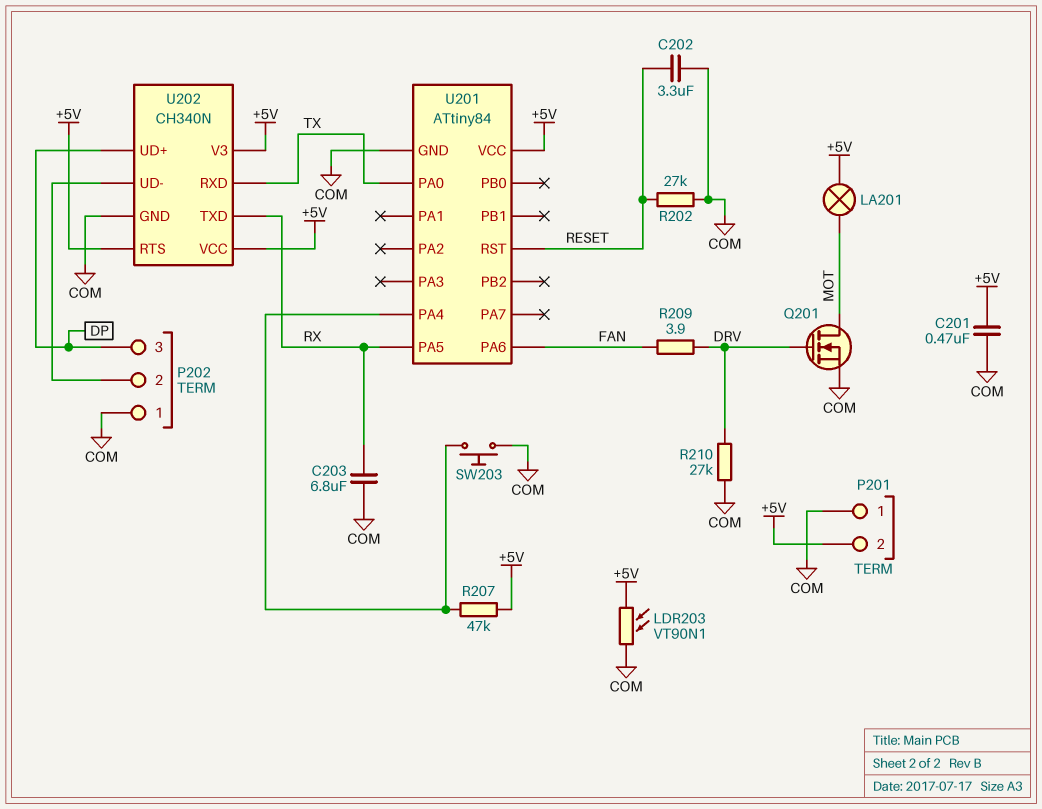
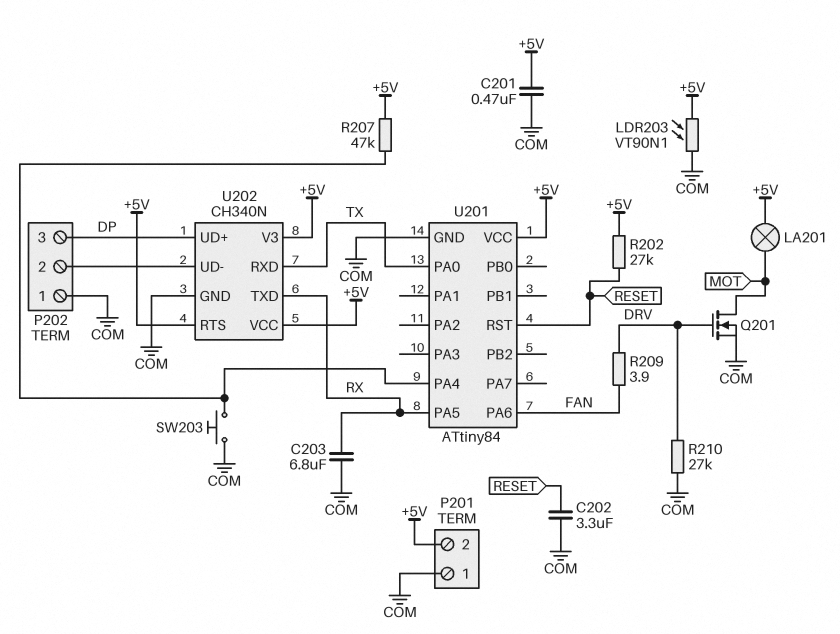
R202: 27k (COM, RESET) -> 27k (+5V, RESET)

